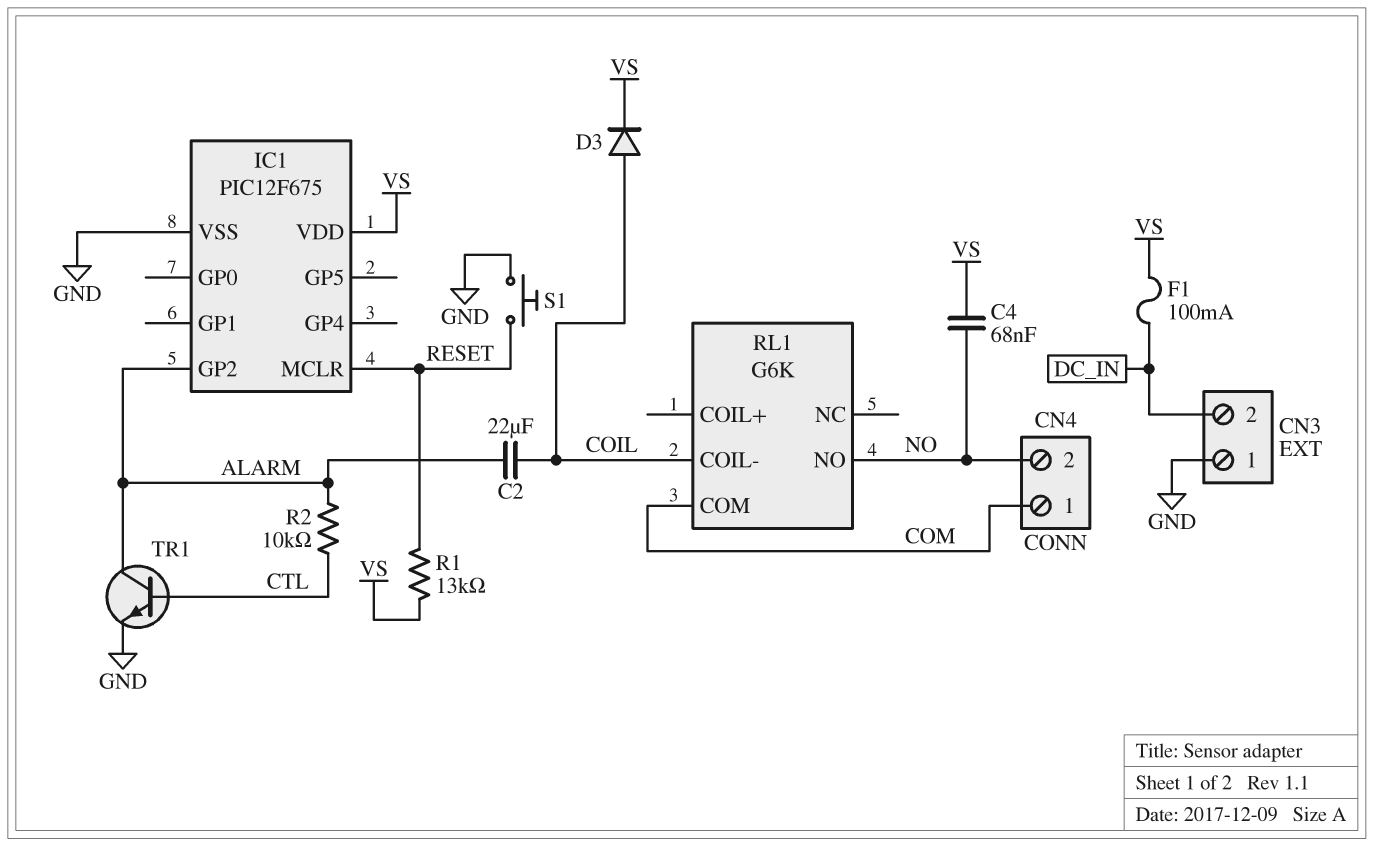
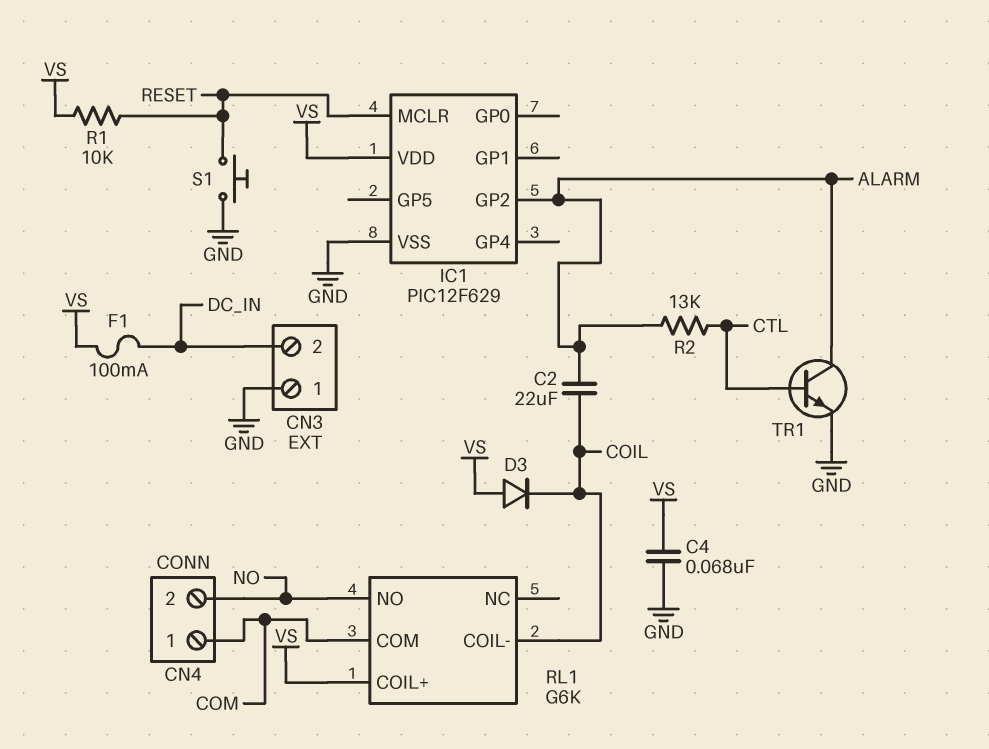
C4: 68nF (NO, VS) -> 68nF (GND, VS)
D3: diode (A COIL, K VS) -> diode (A VS, K COIL)
IC1: PIC12F675 -> PIC12F629
R1: 13k (RESET, VS) -> 10k (RESET, VS)
R2: 10k (ALARM, CTL) -> 13k (ALARM, CTL)
RL1 pin COIL+: none -> VS

